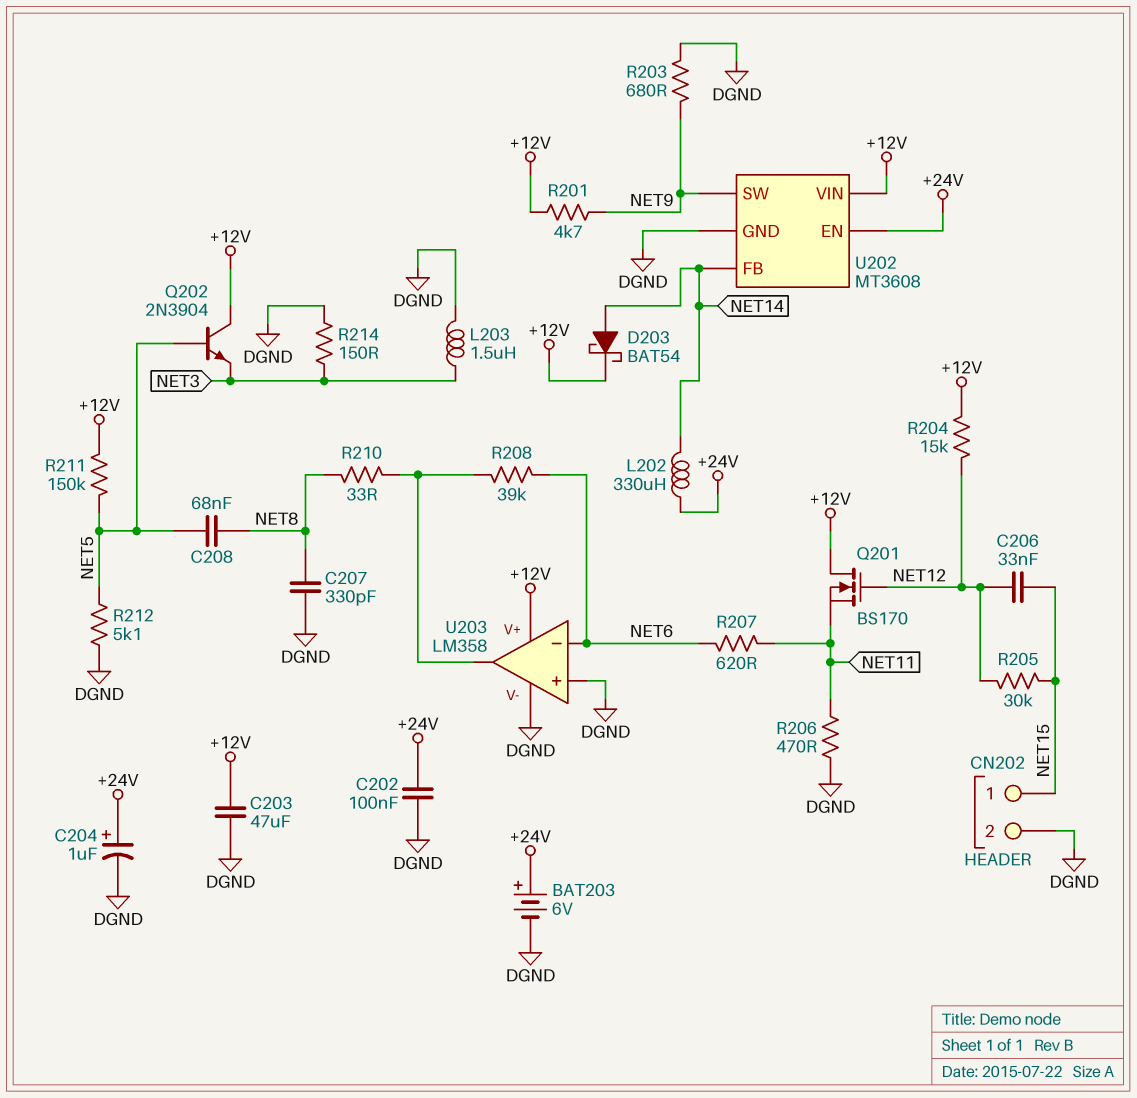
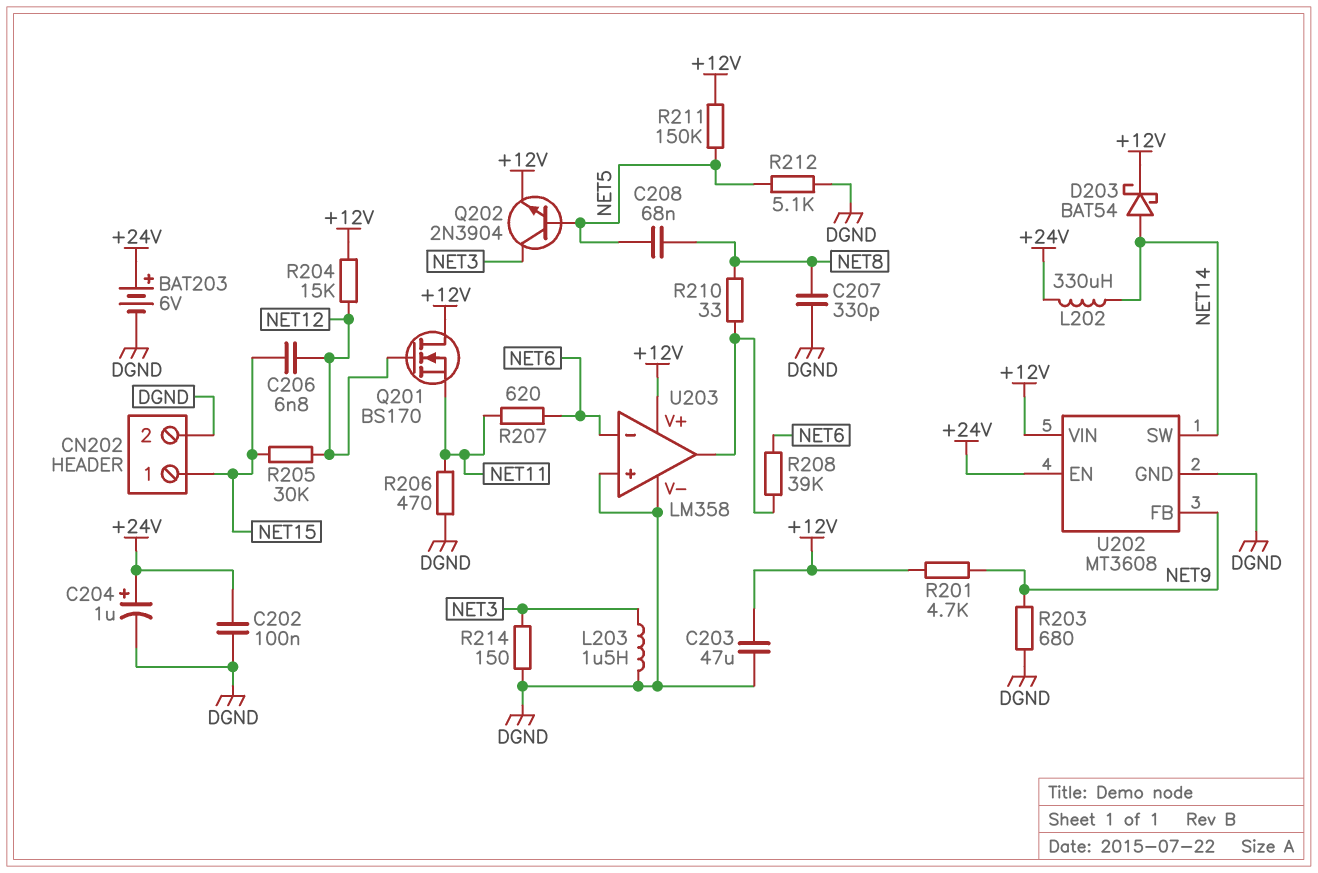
C206: 33nF (NET12, NET15) -> 6.8nF (NET12, NET15)
Q202: NPN 2N3904 (B NET5, C +12V, E NET3) -> NPN 2N3904 (B NET5, C NET3, E +12V)
U202 pin FB: NET14 -> NET9
U202 pin SW: NET9 -> NET14

